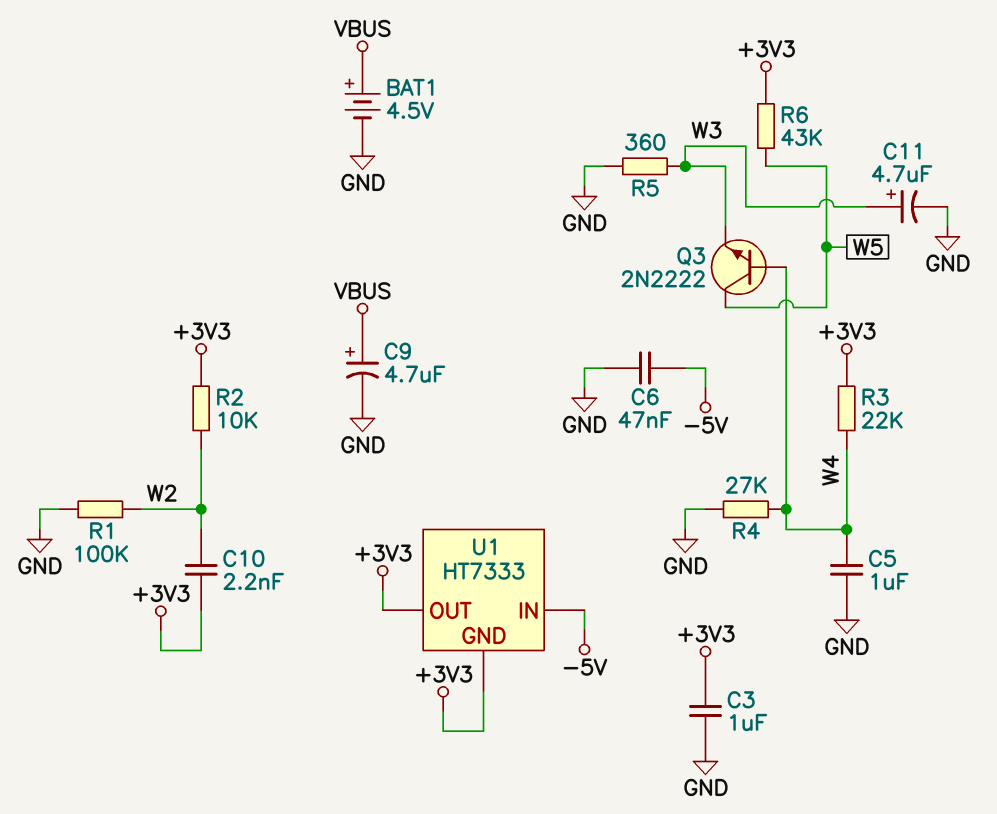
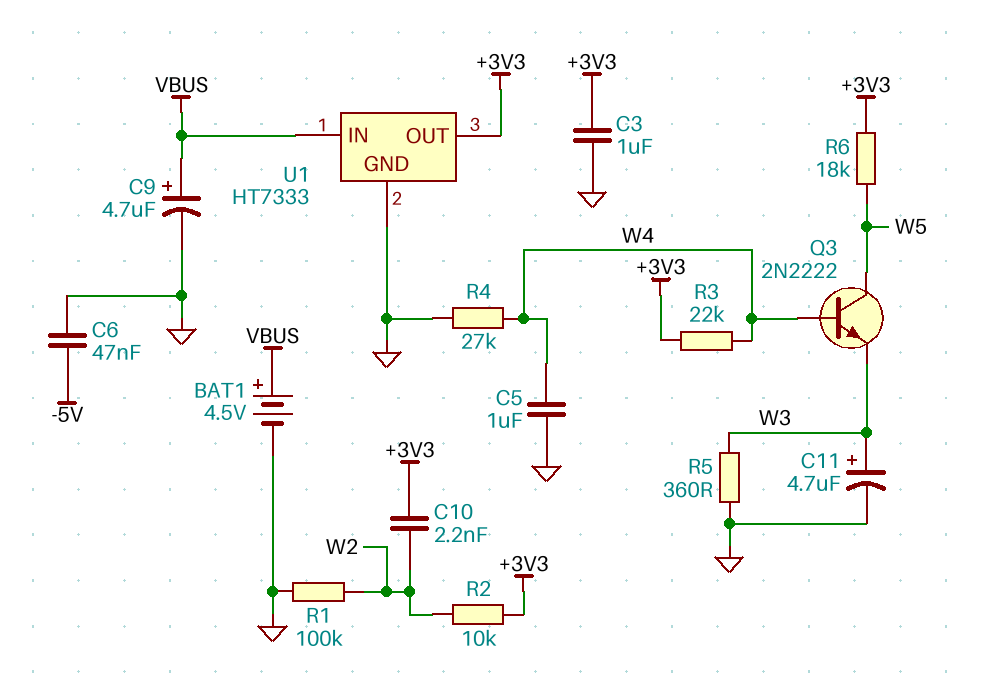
R6: 43k (+3V3, W5) -> 18k (+3V3, W5)
U1 pin GND: +3V3 -> GND
U1 pin IN: -5V -> VBUS

